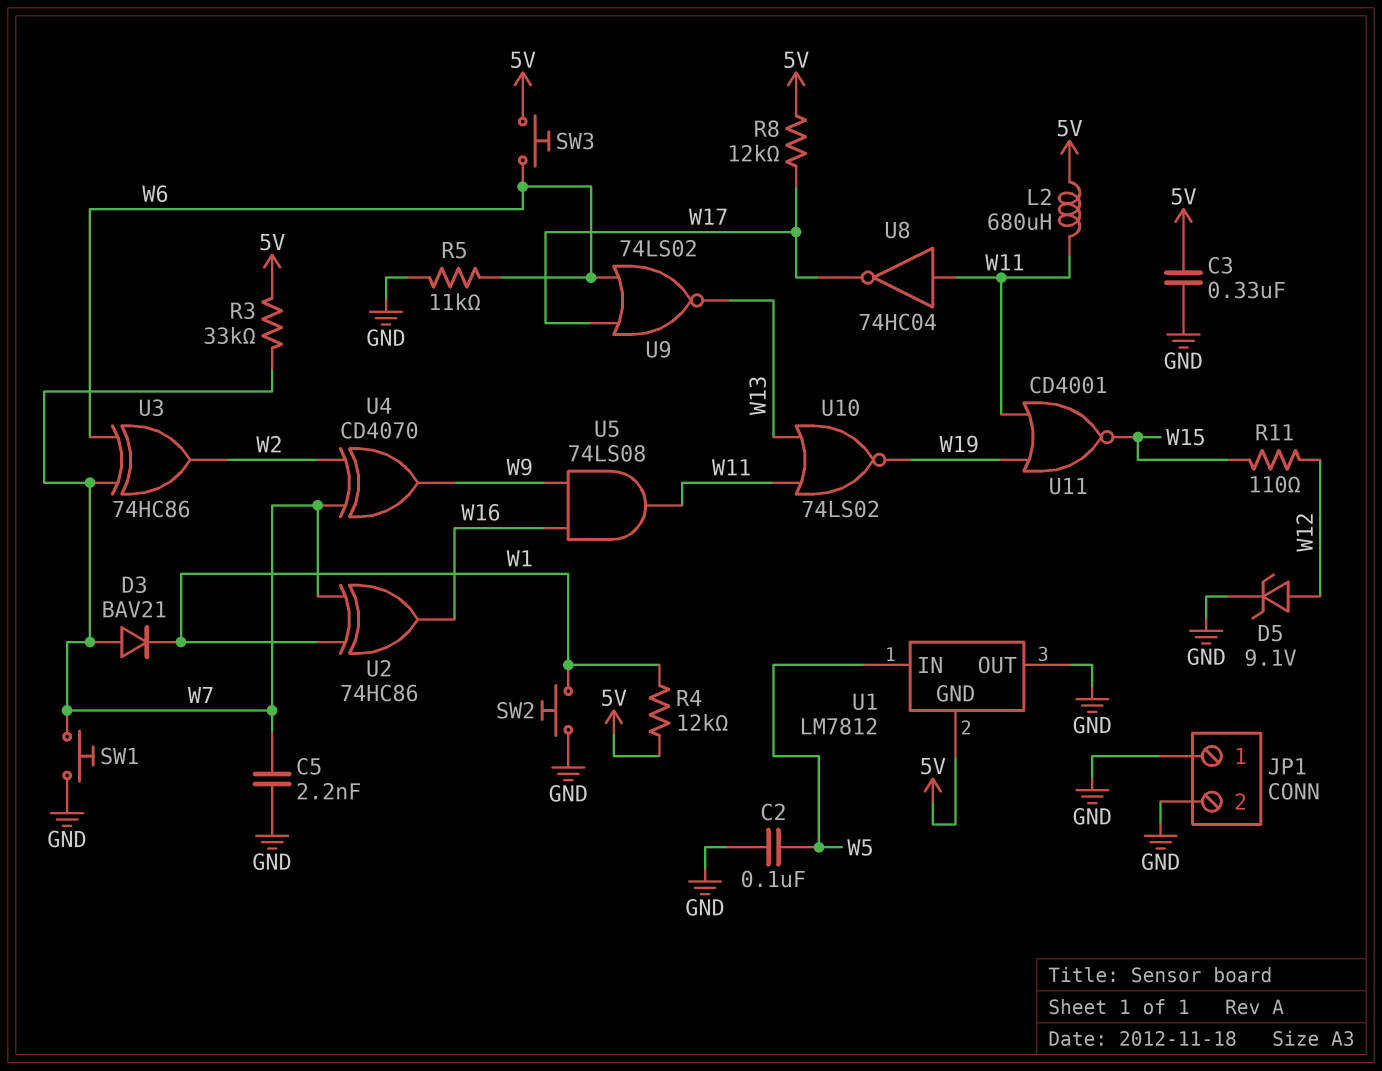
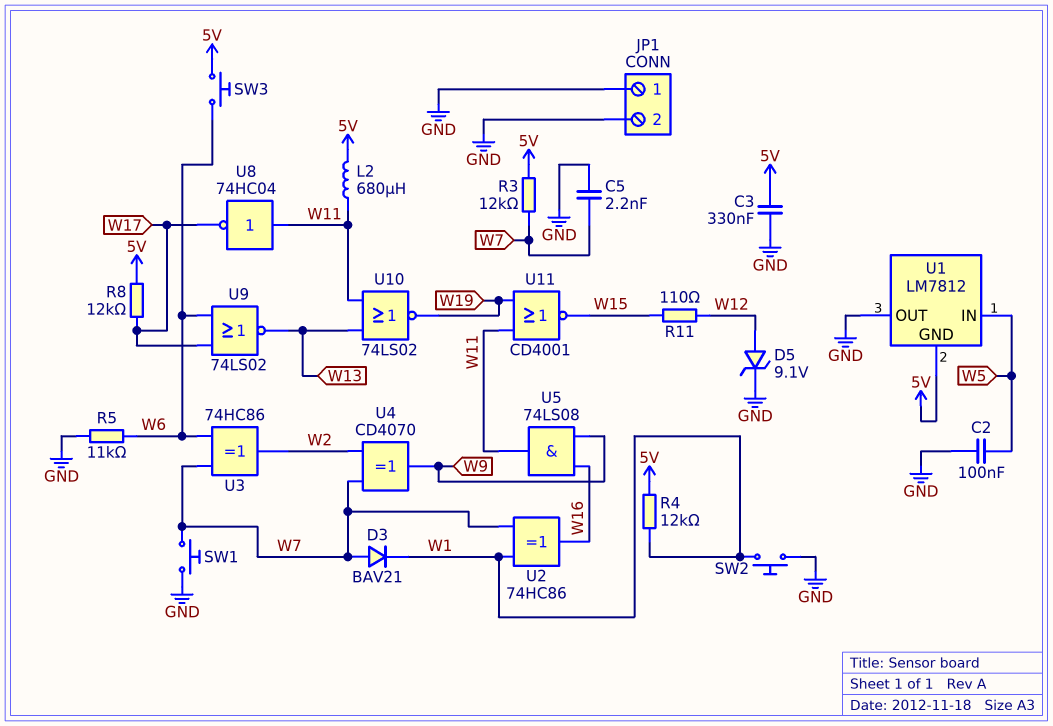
R3: 33k (5V, W7) -> 12k (5V, W7)

